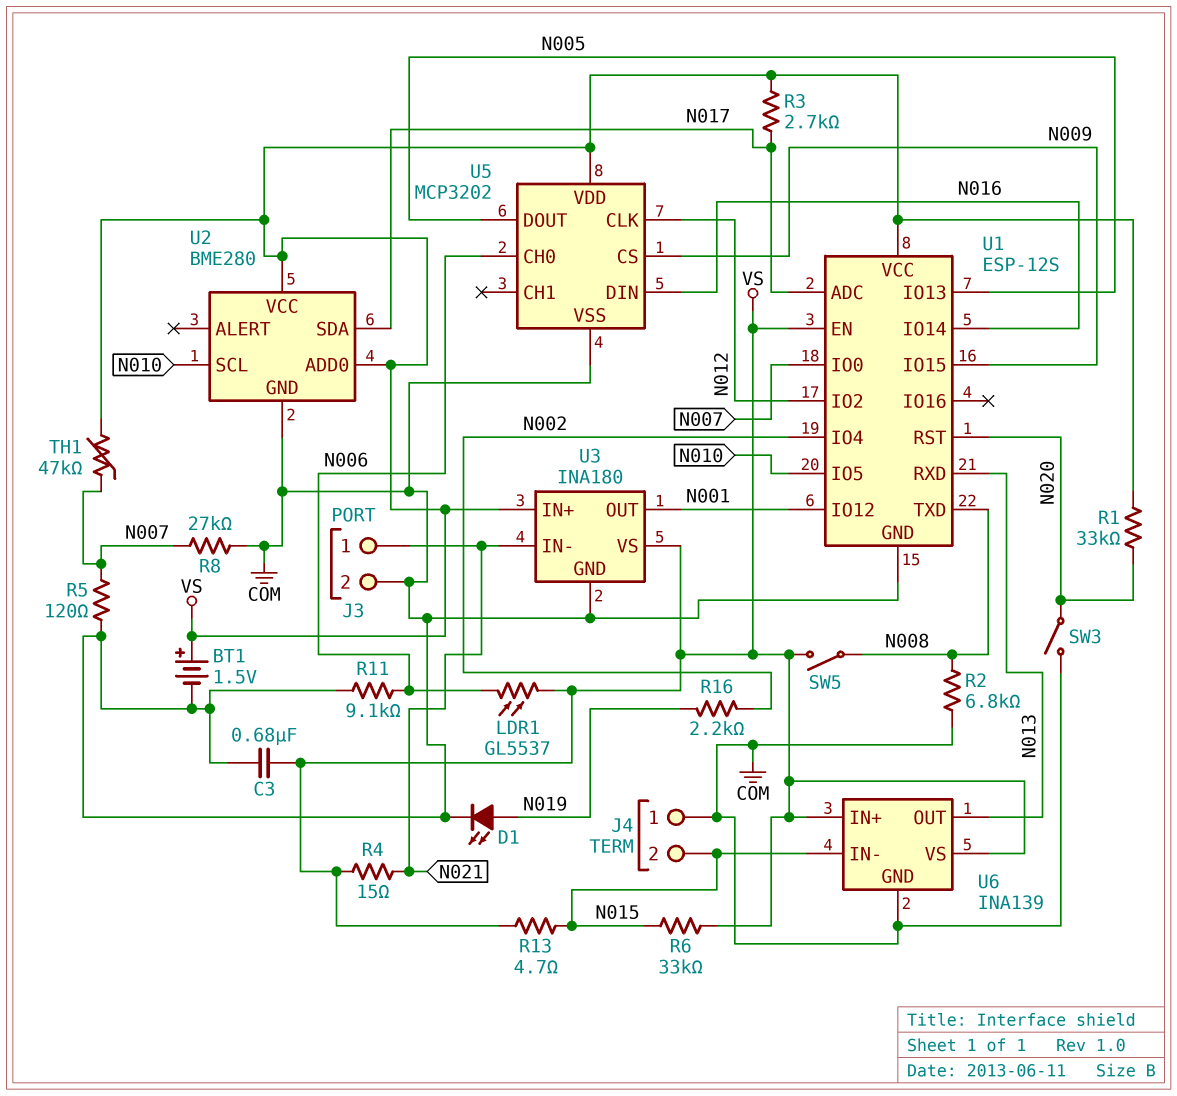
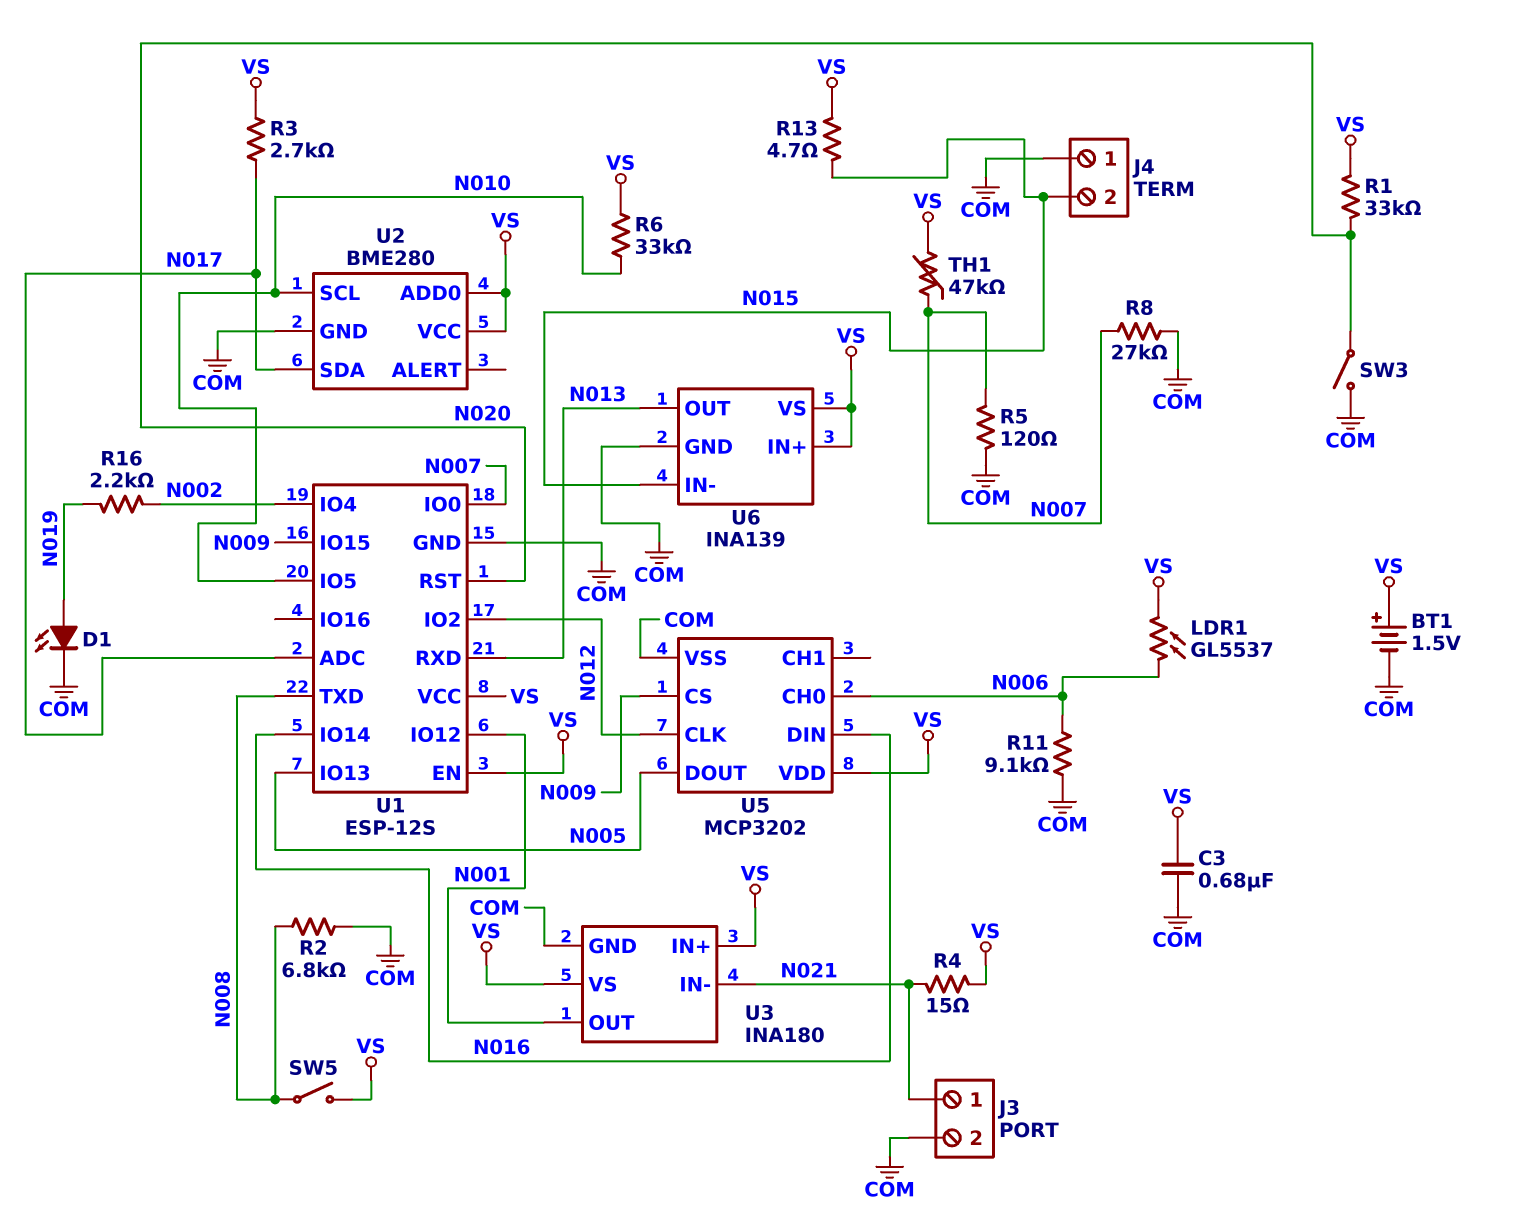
R6: 33k (N015, VS) -> 33k (N010, VS)

